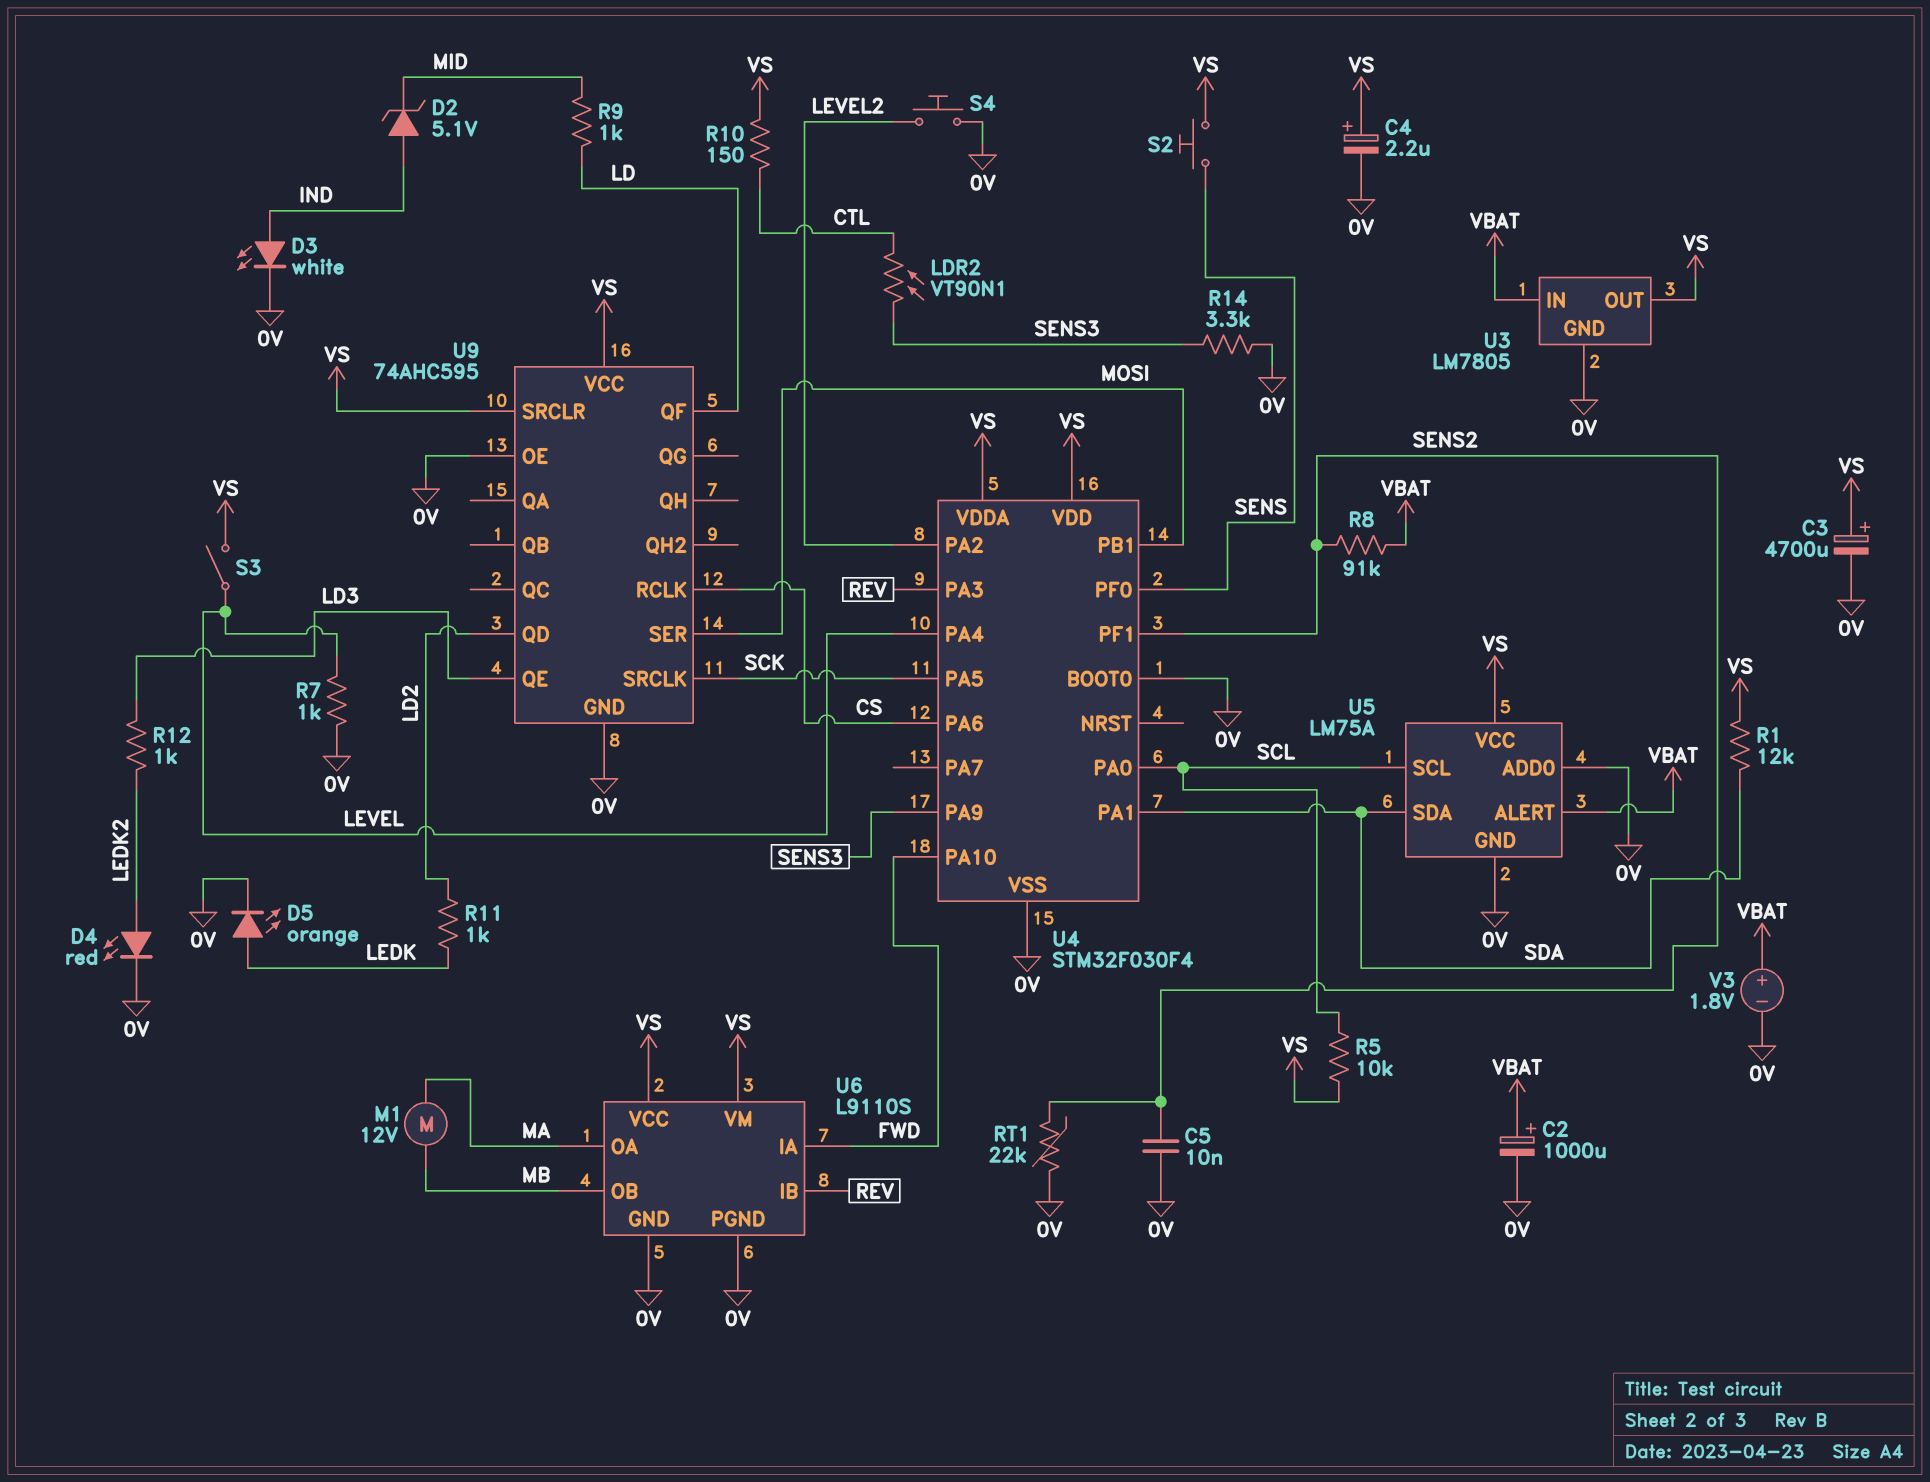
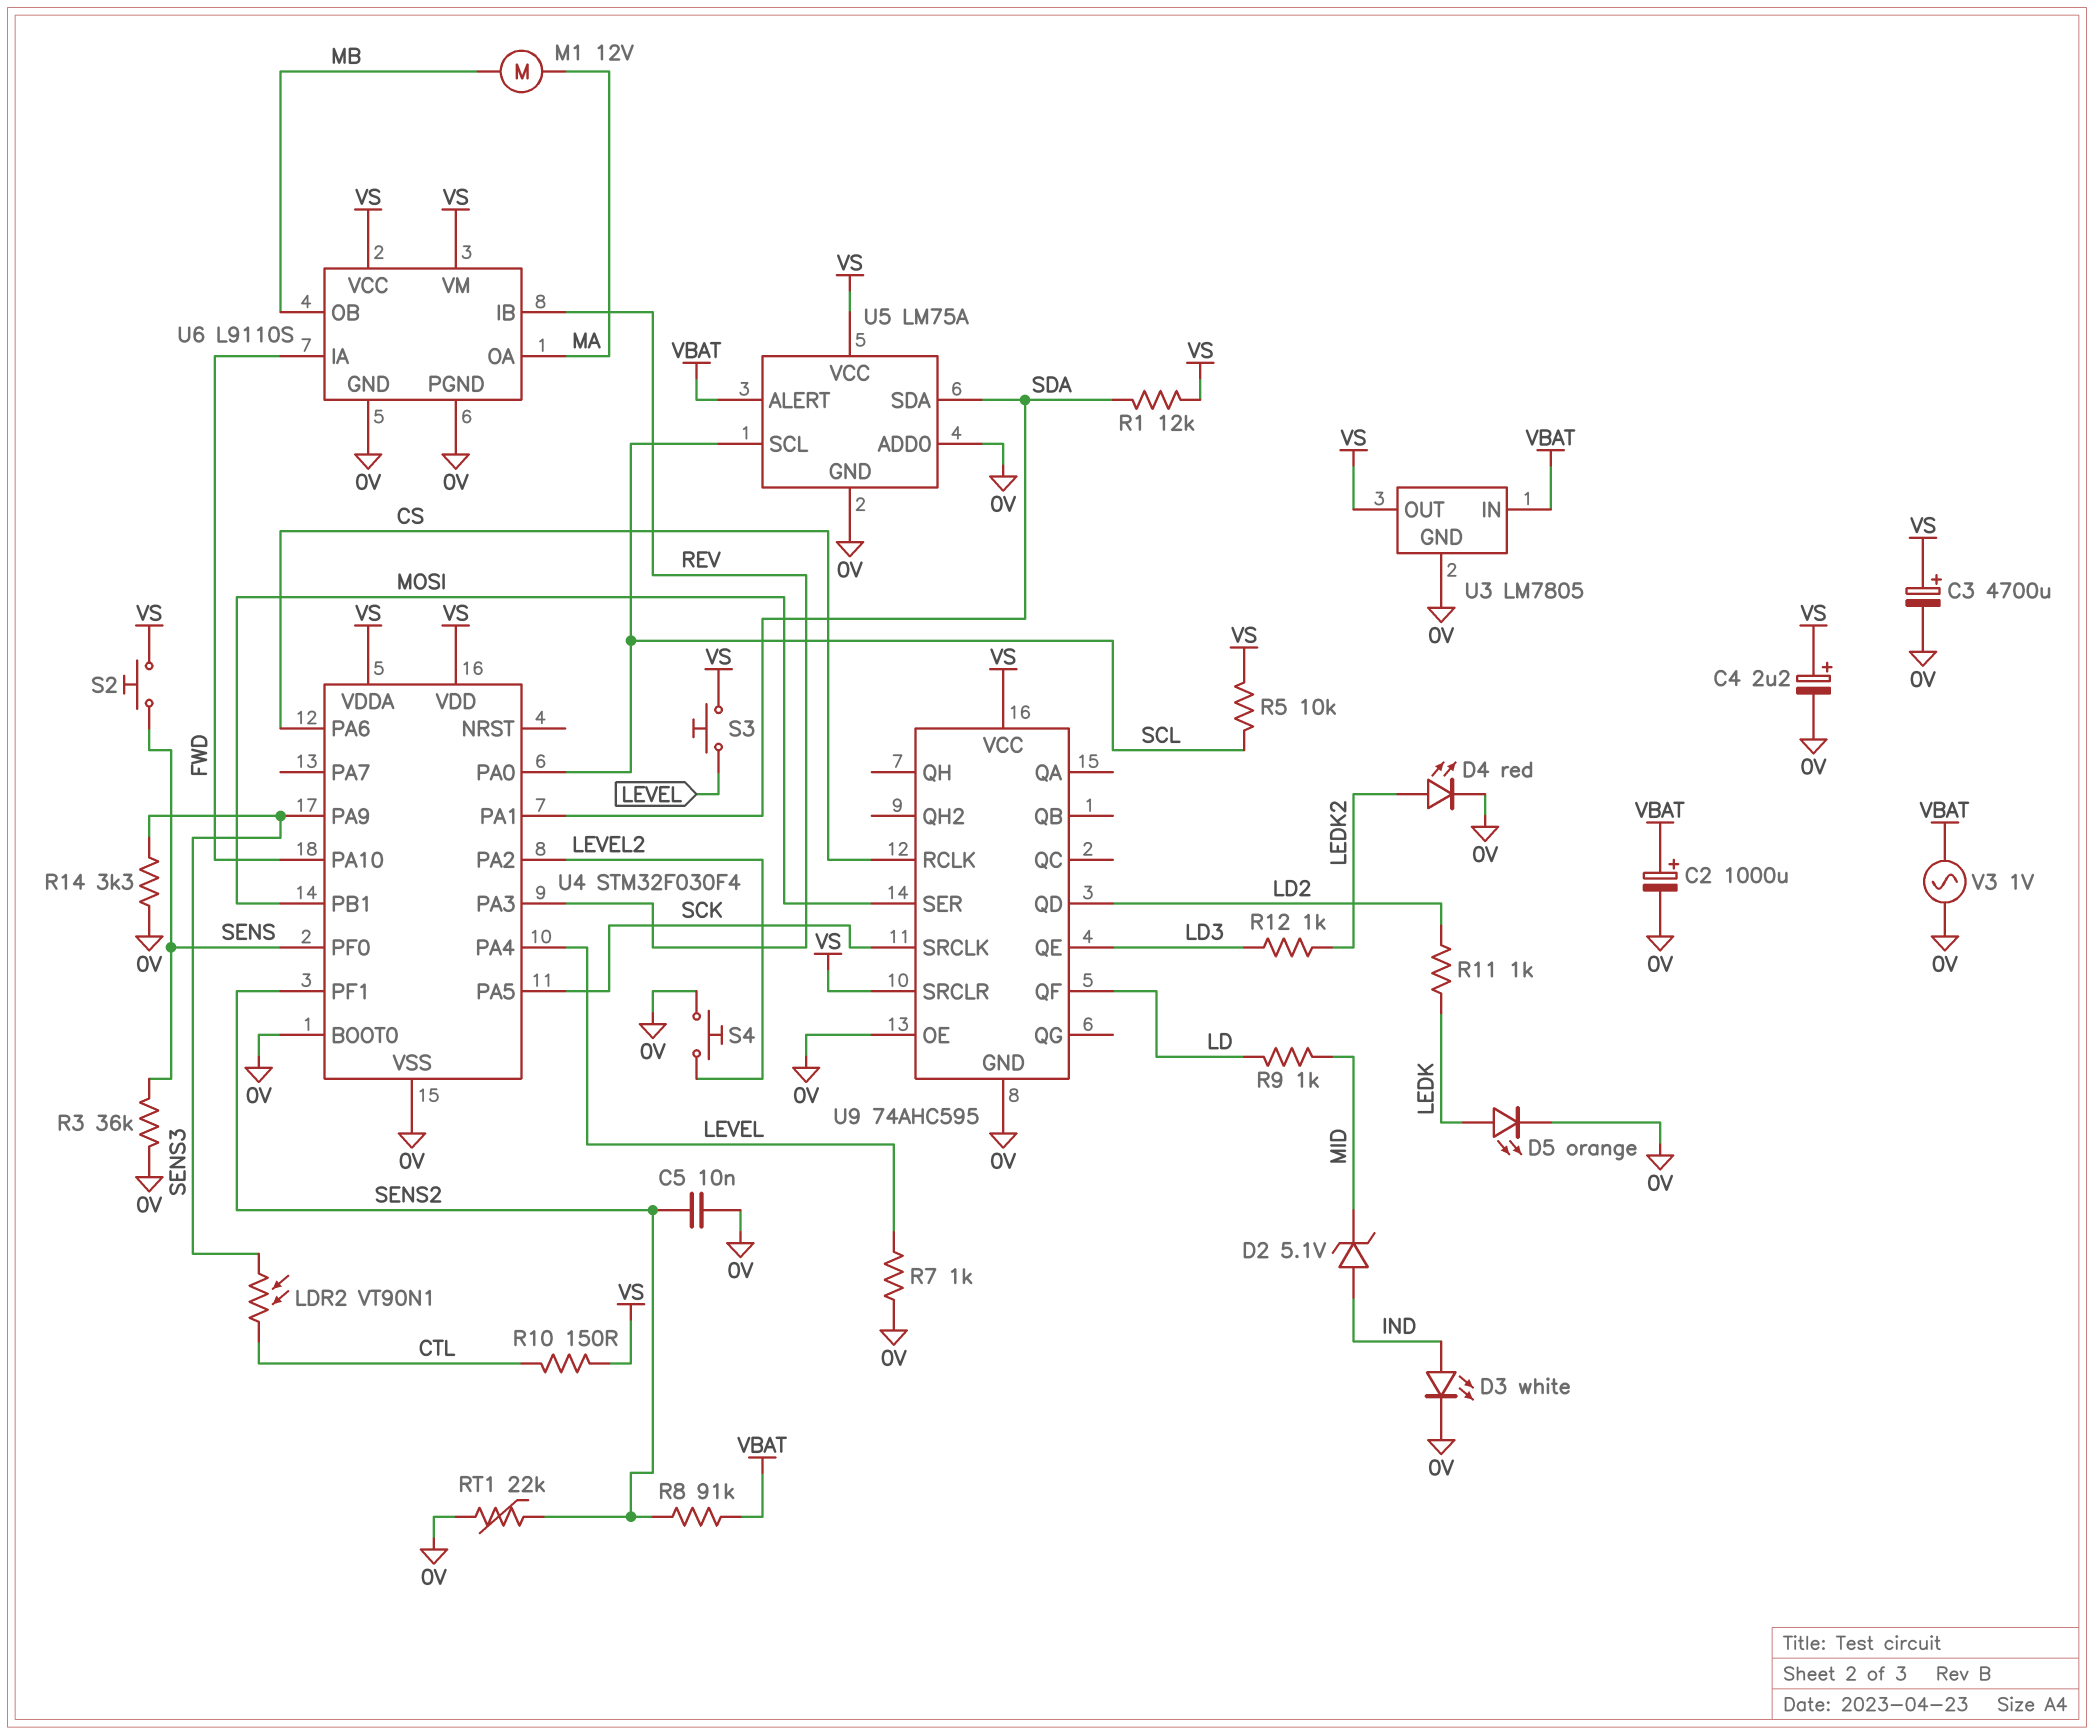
R3: none -> 36k (0V, SENS)
S3: switch (LEVEL, VS) -> button (LEVEL, VS)
V3: 1.8V (plus VBAT, minus 0V) -> AC 1V (0V, VBAT)

